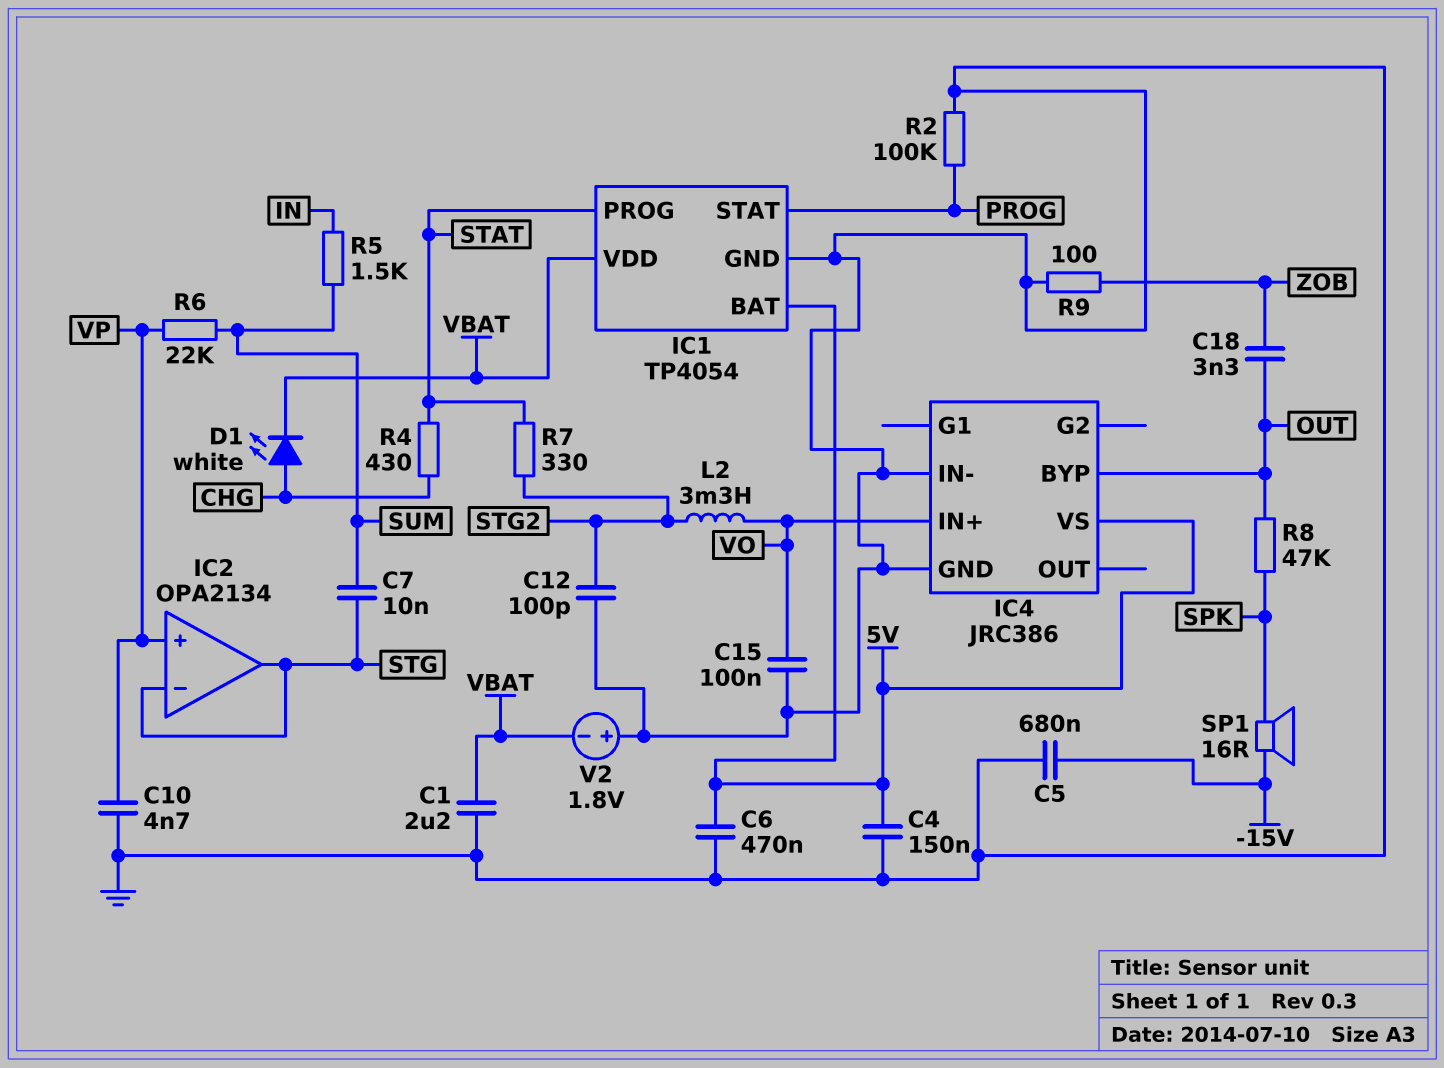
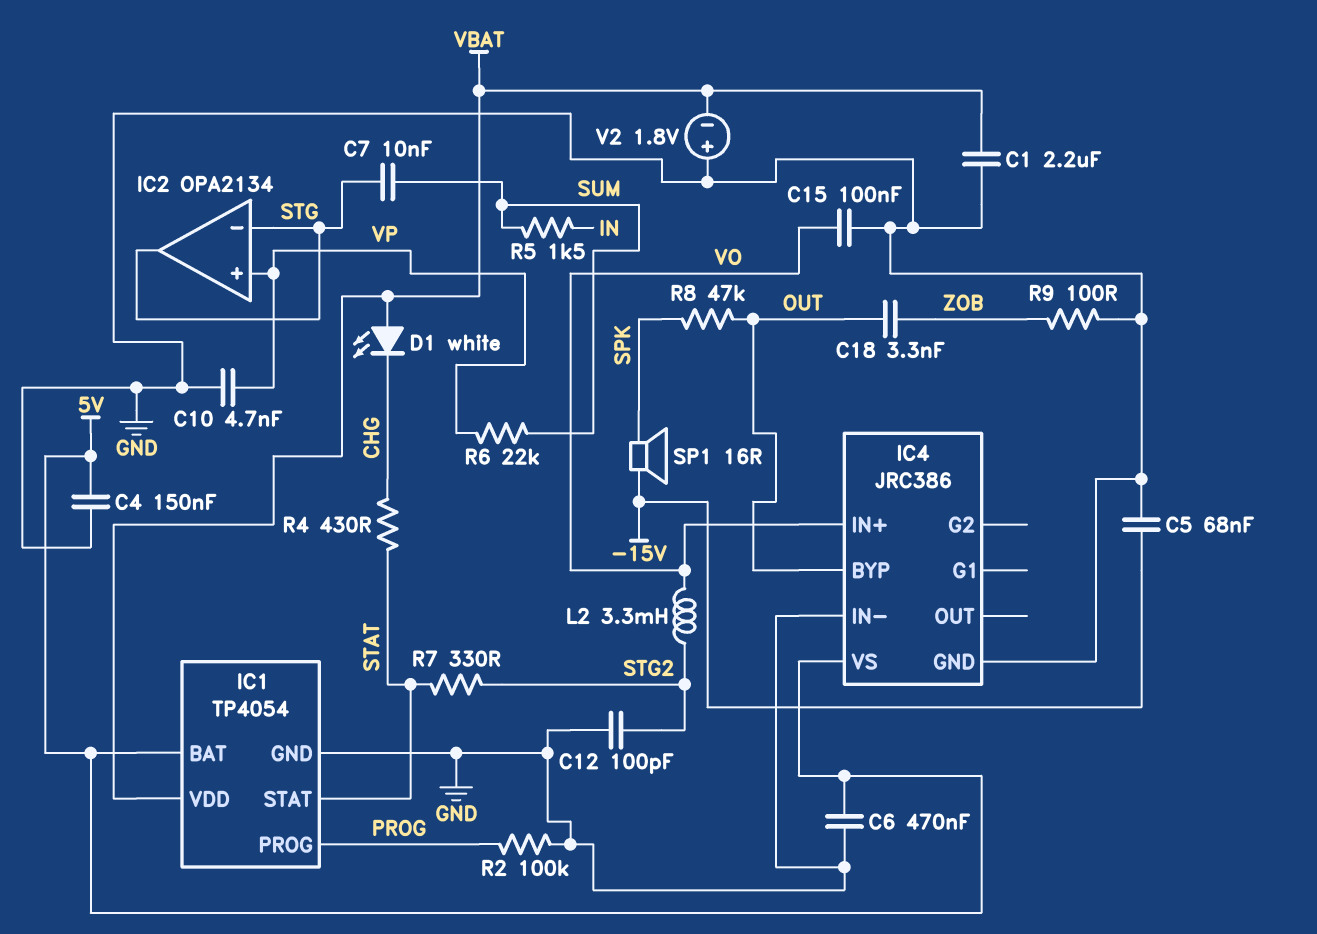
C5: 680nF (-15V, GND) -> 68nF (-15V, GND)
D1: LED white (A CHG, K VBAT) -> LED white (A VBAT, K CHG)
IC1 pin PROG: STAT -> PROG
IC1 pin STAT: PROG -> STAT

